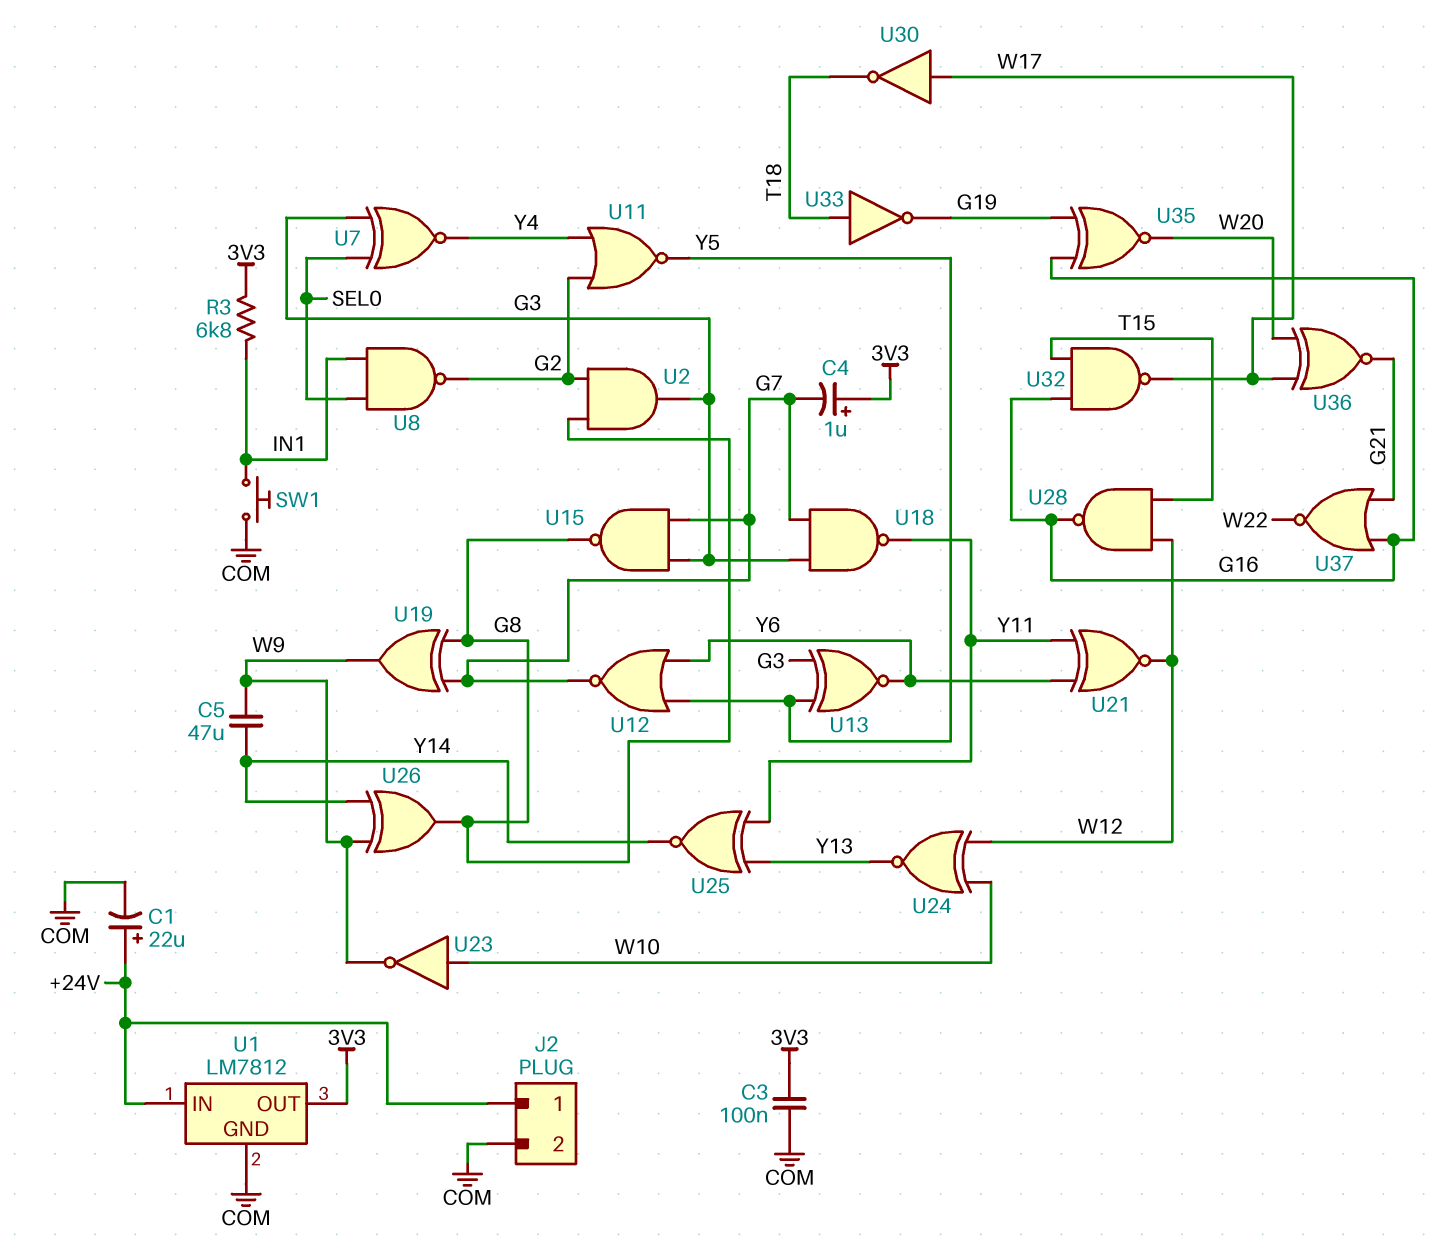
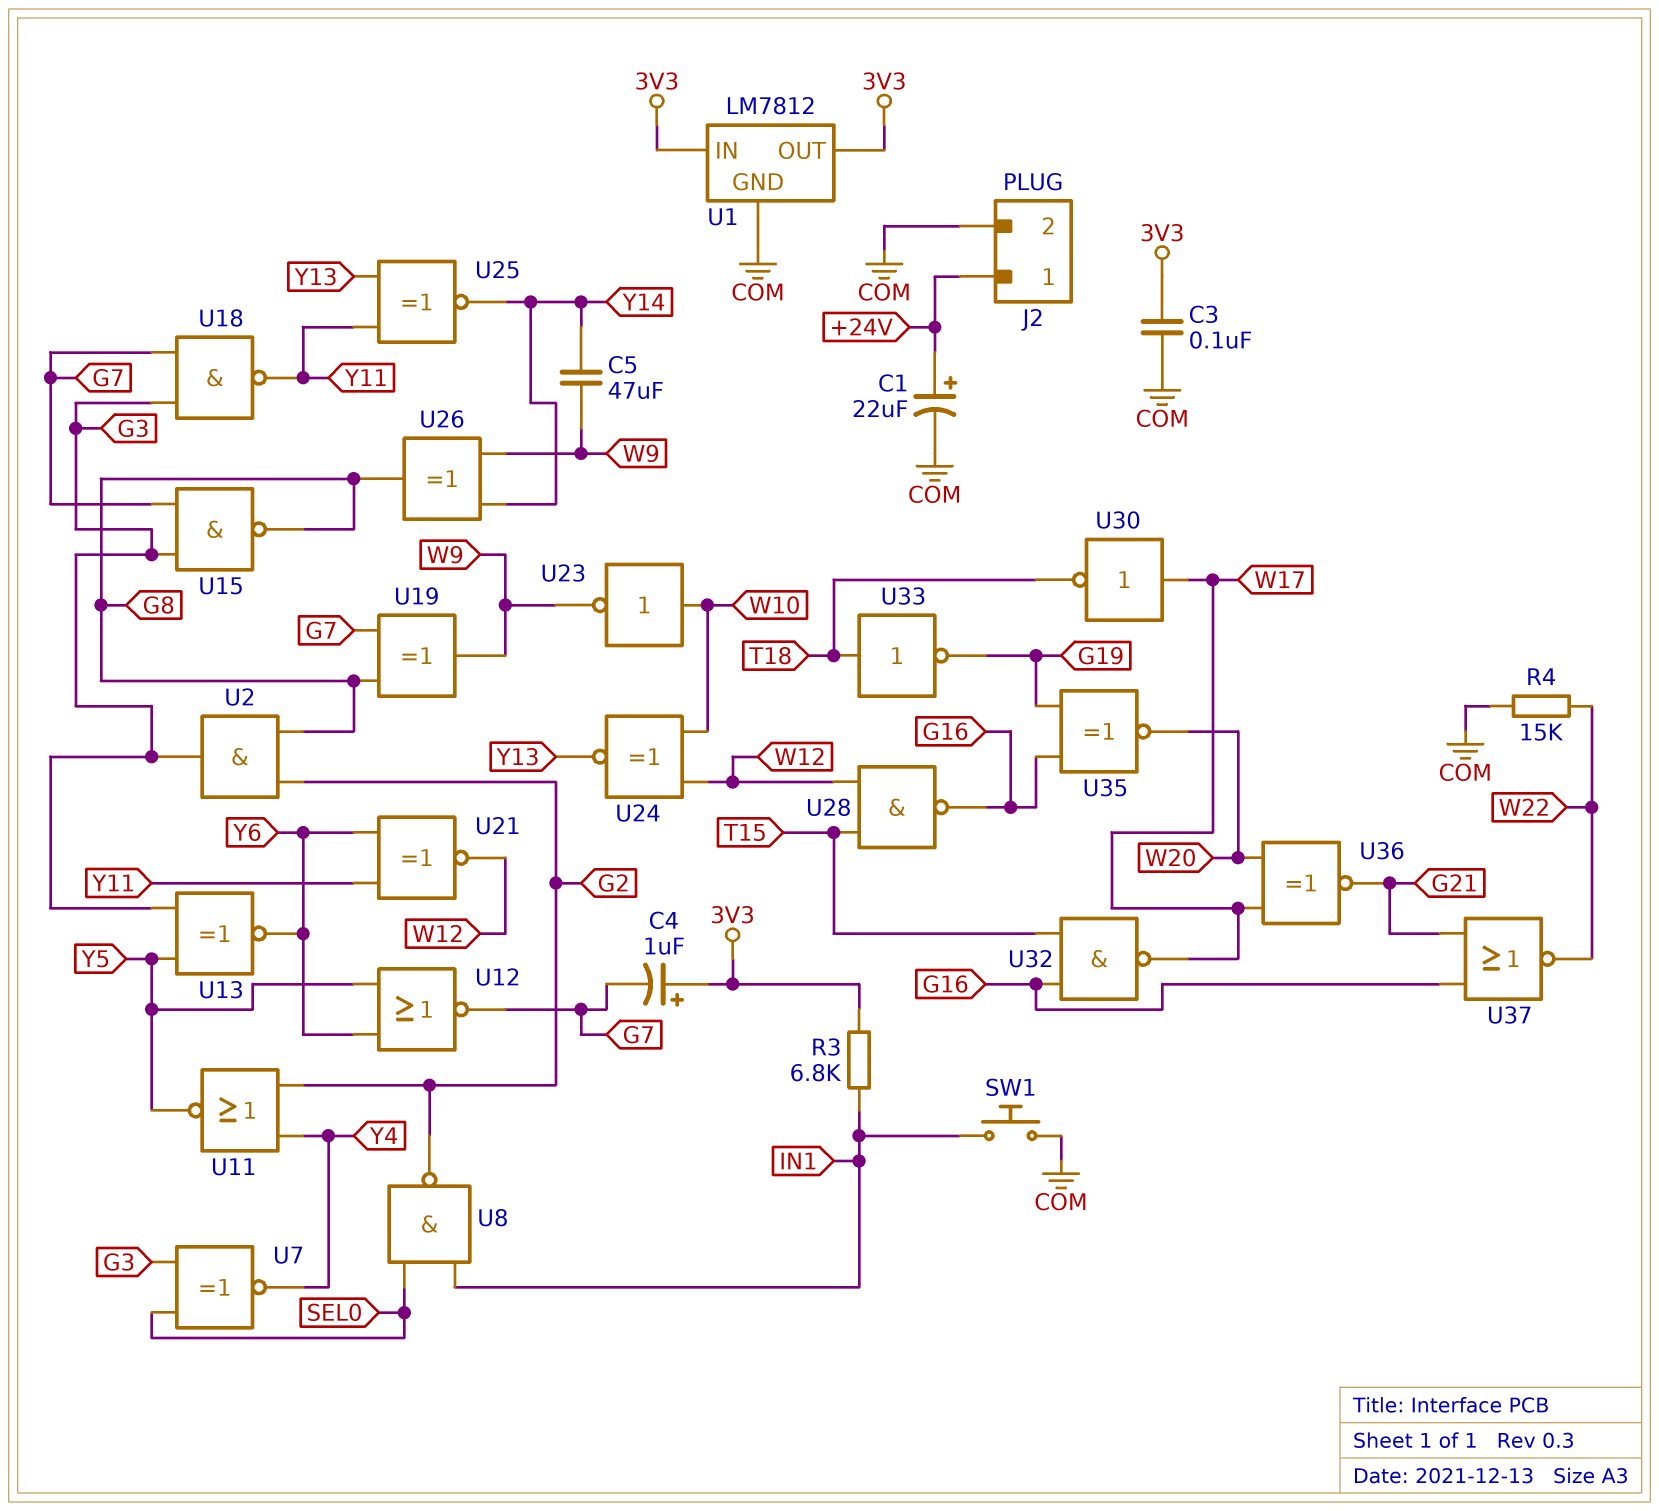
R4: none -> 15k (COM, W22)
U1 pin IN: +24V -> 3V3

